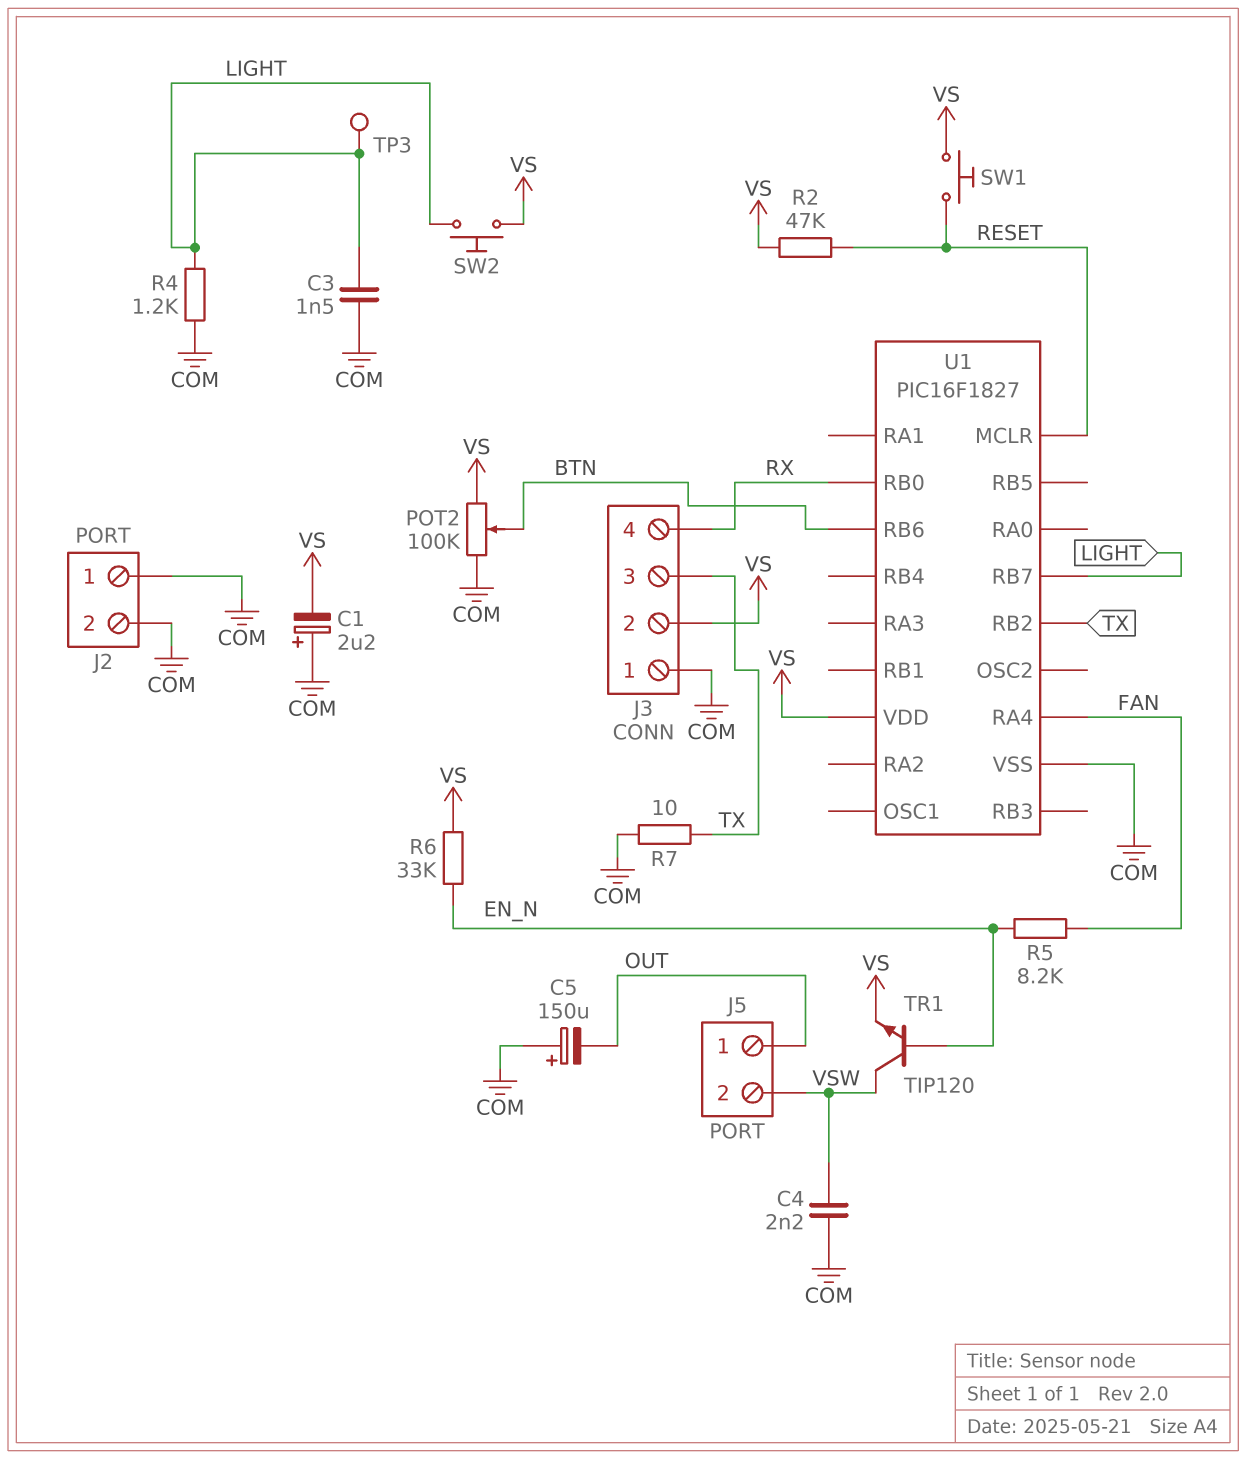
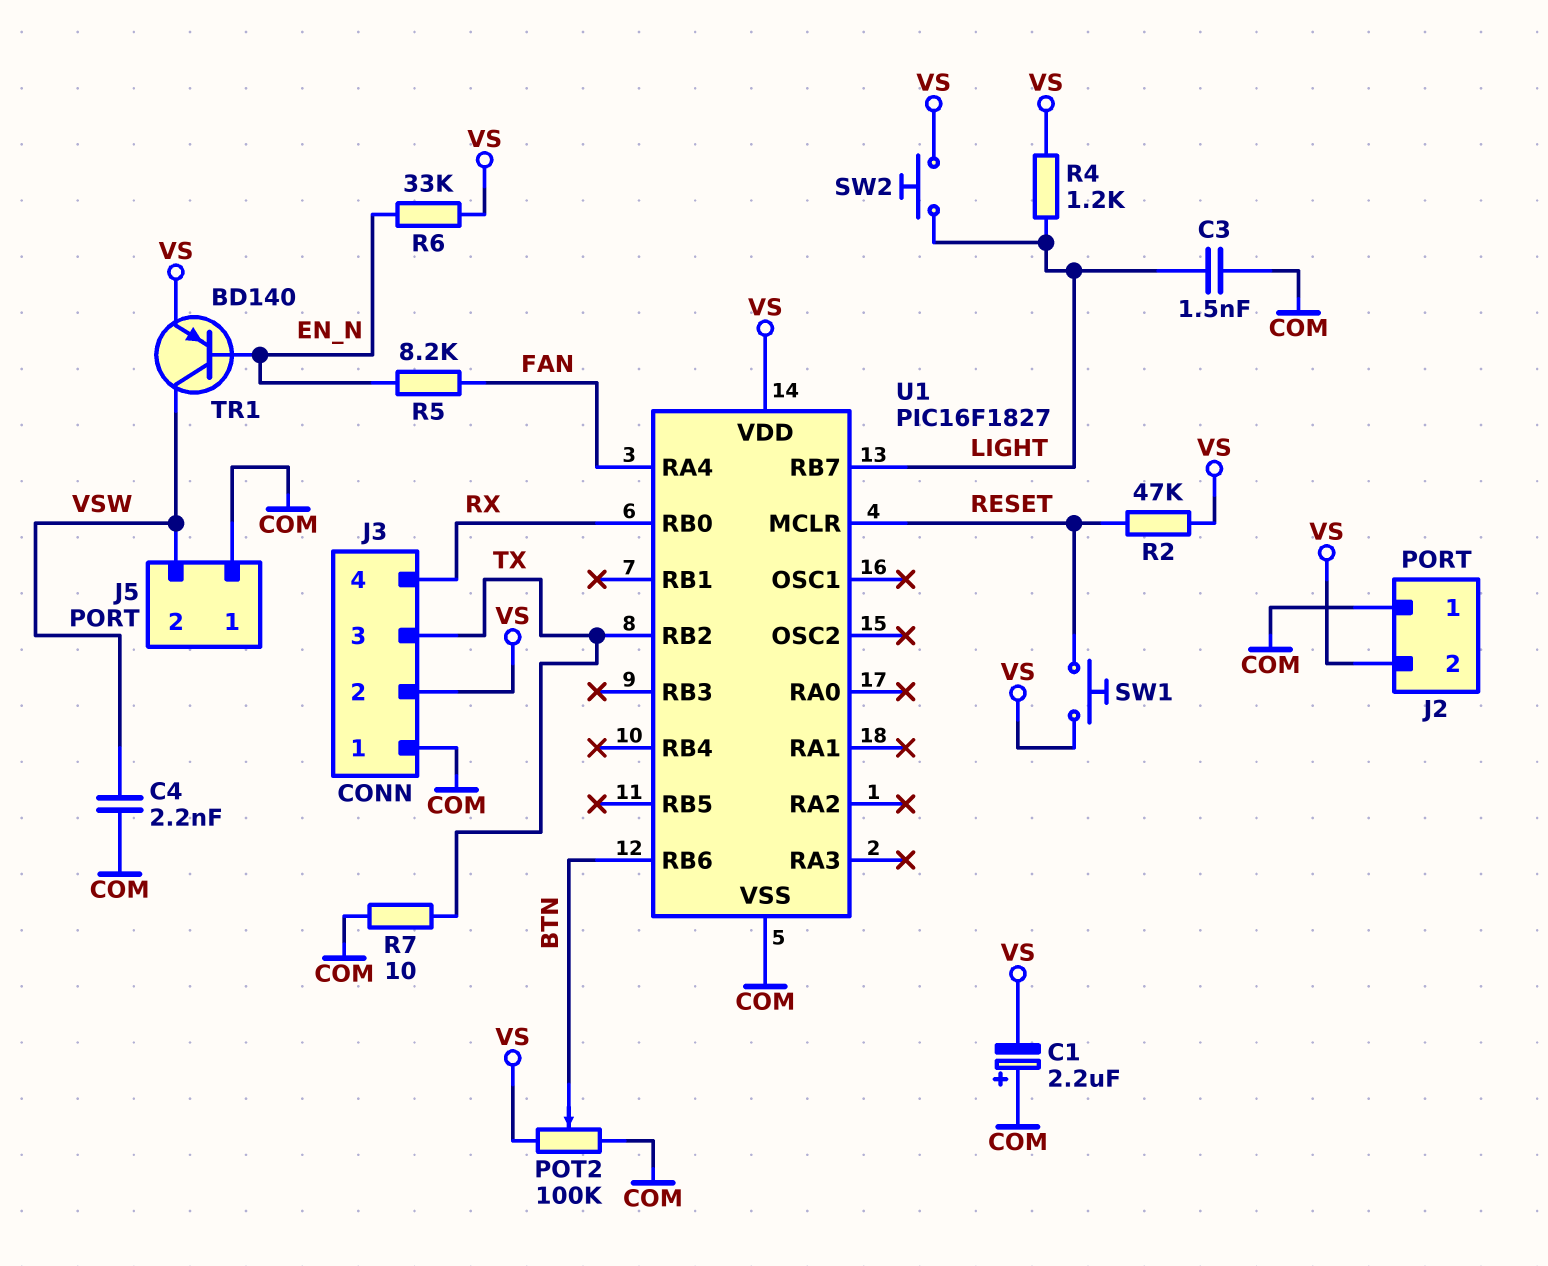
C5: 150uF (plus COM, minus OUT) -> none
J2 pin 2: COM -> VS
J5 pin 1: OUT -> COM
R4: 1.2k (COM, LIGHT) -> 1.2k (LIGHT, VS)
TP3: test point (LIGHT) -> none
TR1: NPN TIP120 (B EN_N, C VSW, E VS) -> PNP BD140 (B EN_N, C VSW, E VS)

